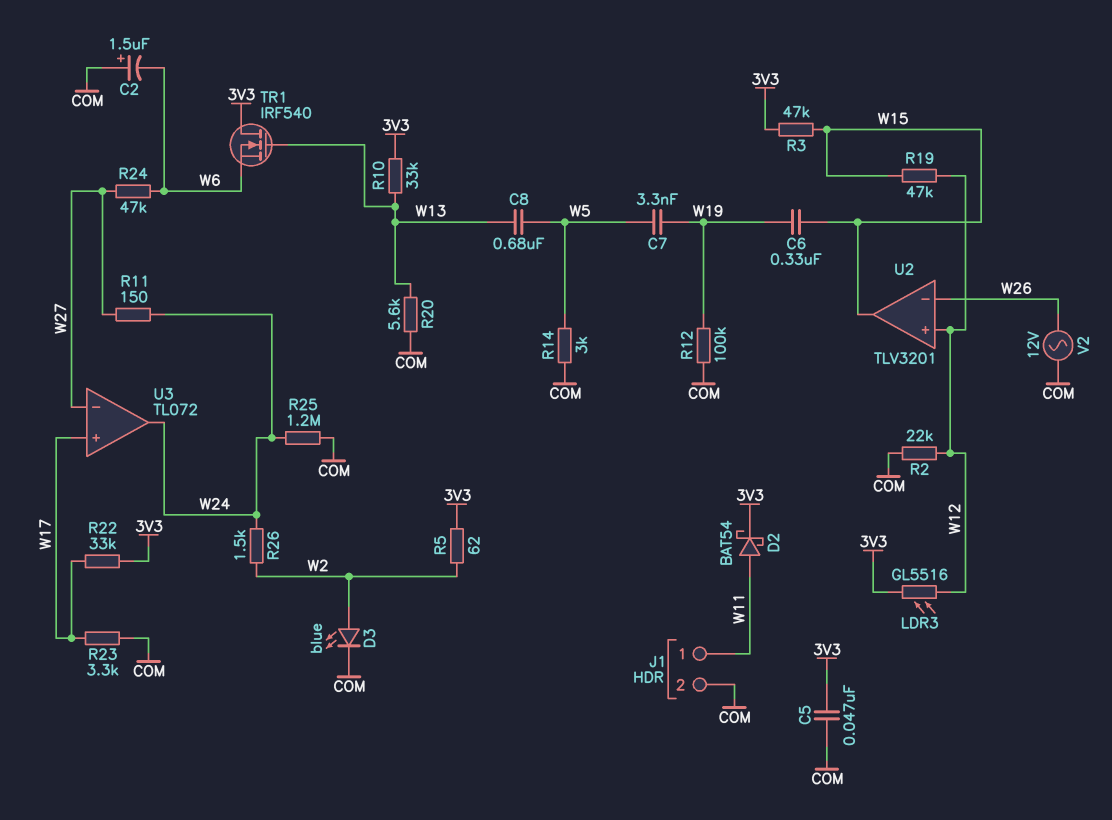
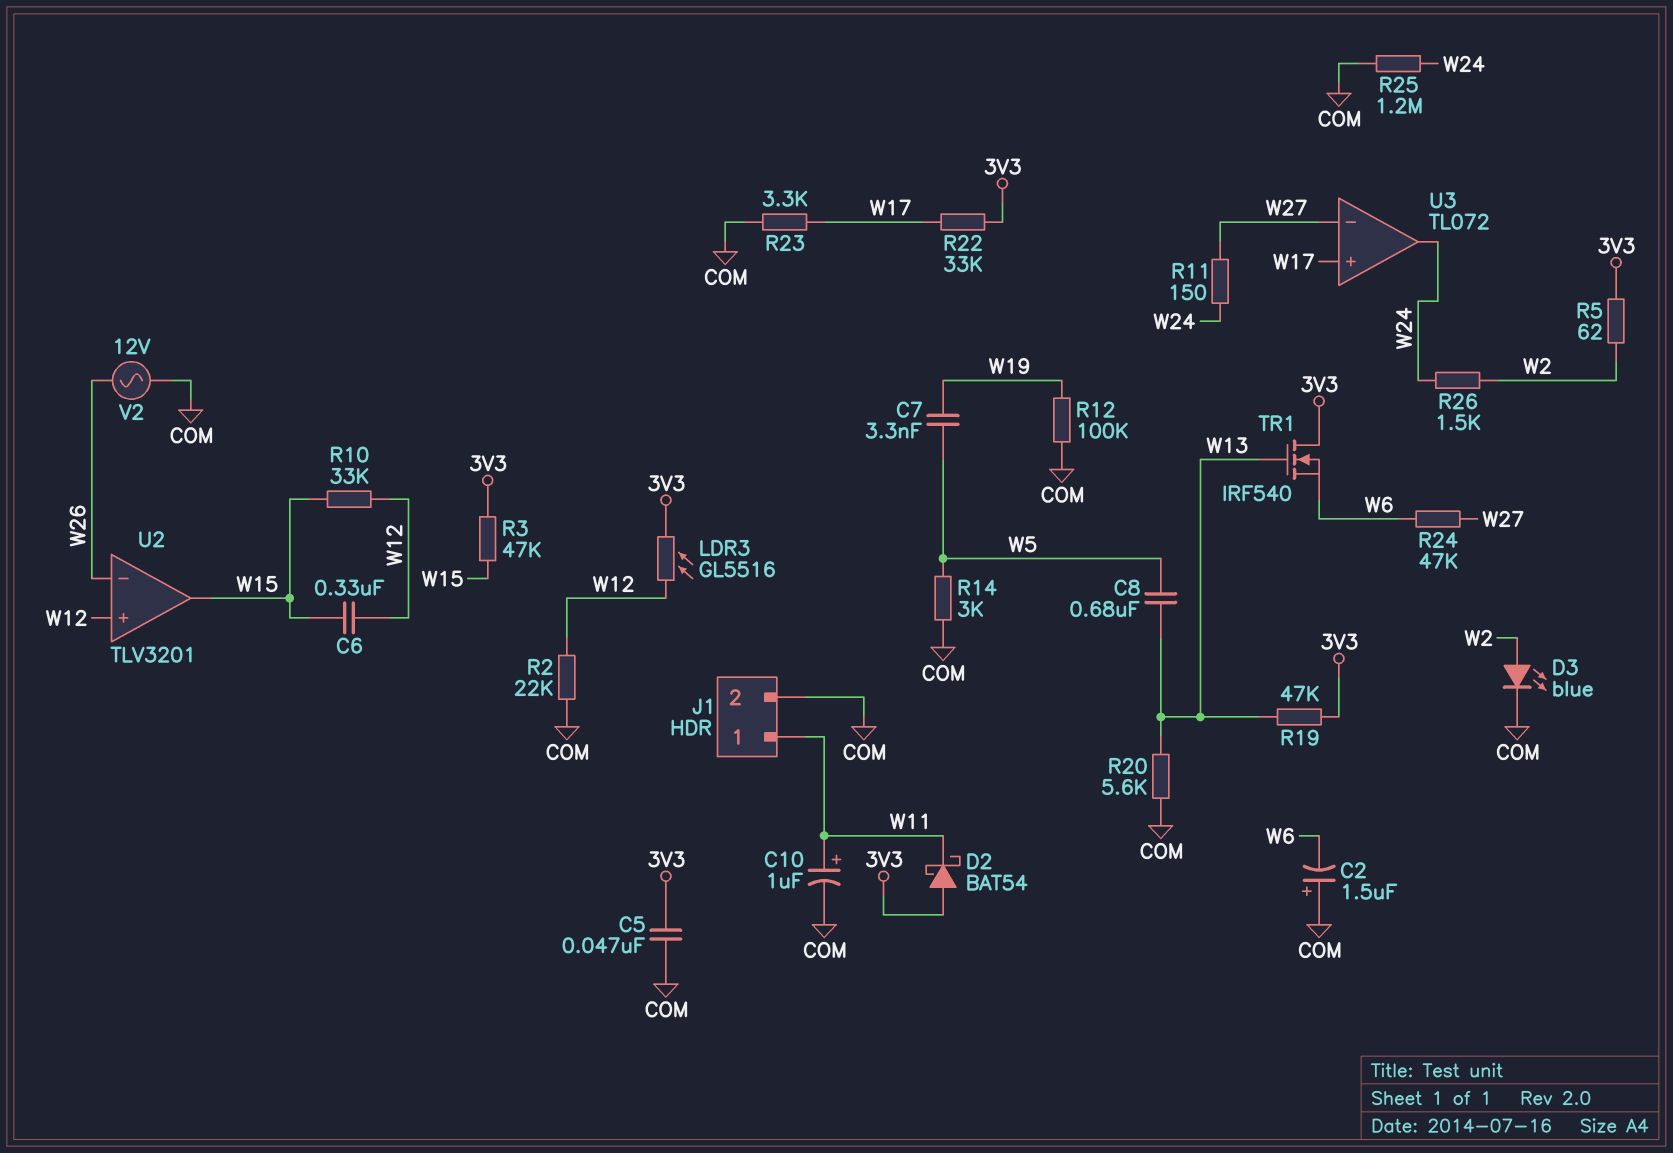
C6: 330nF (W15, W19) -> 330nF (W12, W15)
C10: none -> 1uF (plus W11, minus COM)
D2: schottky BAT54 (A W11, K 3V3) -> schottky BAT54 (A 3V3, K W11)
R10: 33k (3V3, W13) -> 33k (W12, W15)
R19: 47k (W12, W15) -> 47k (3V3, W13)

